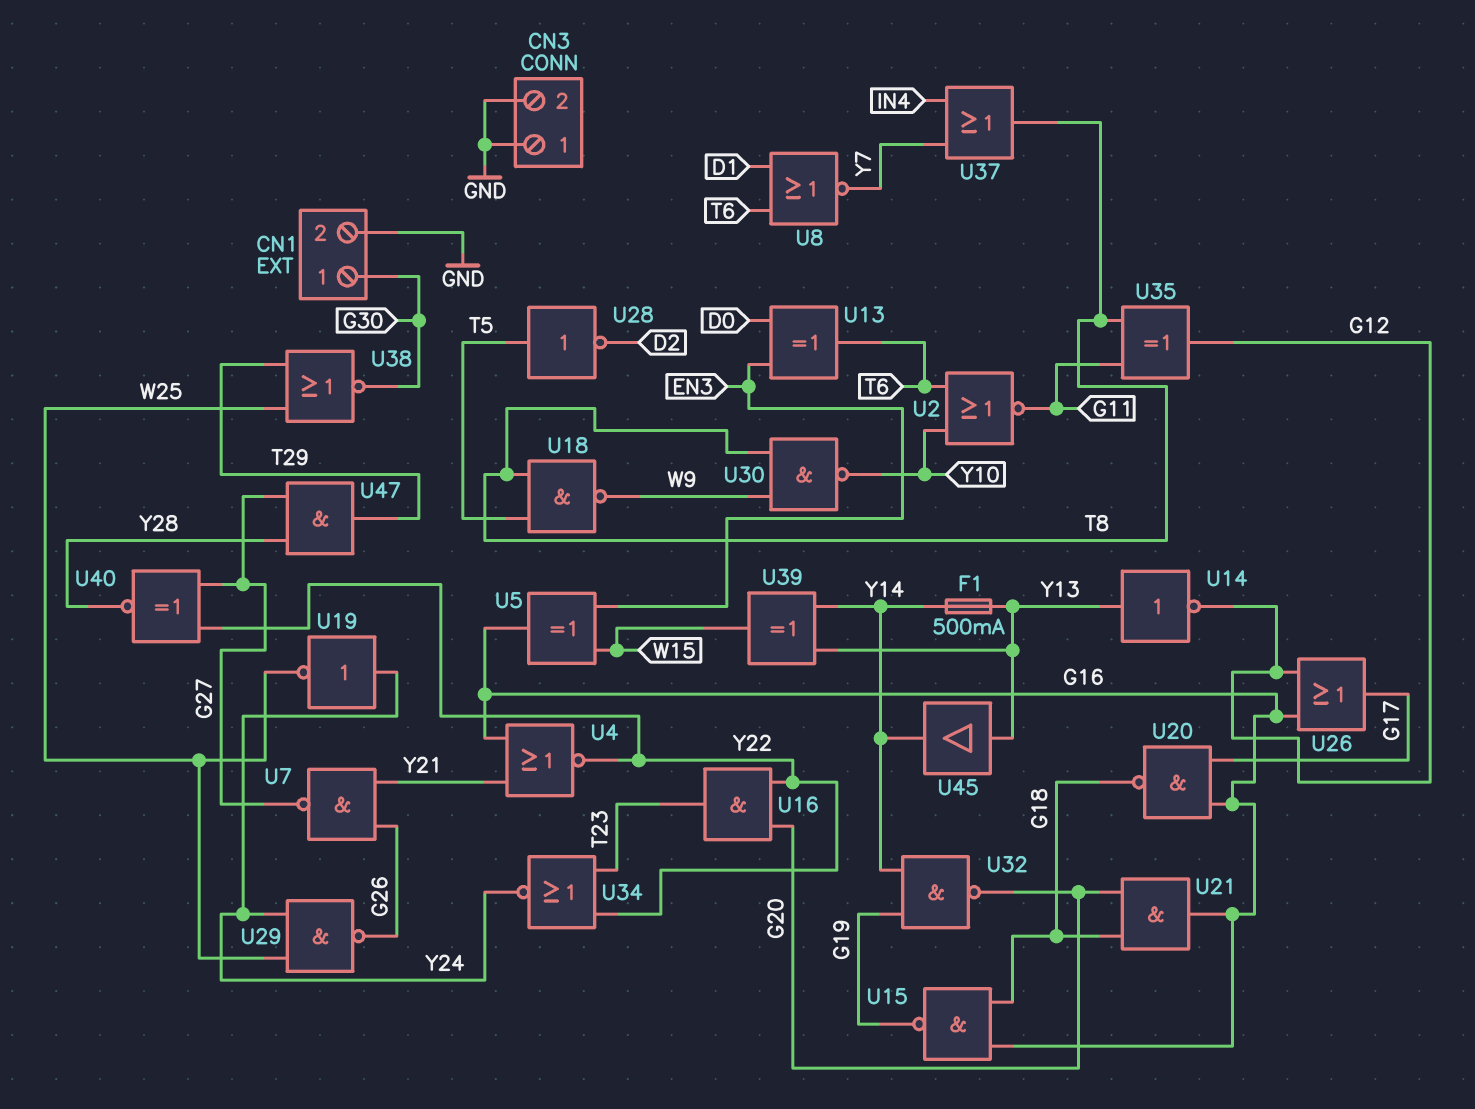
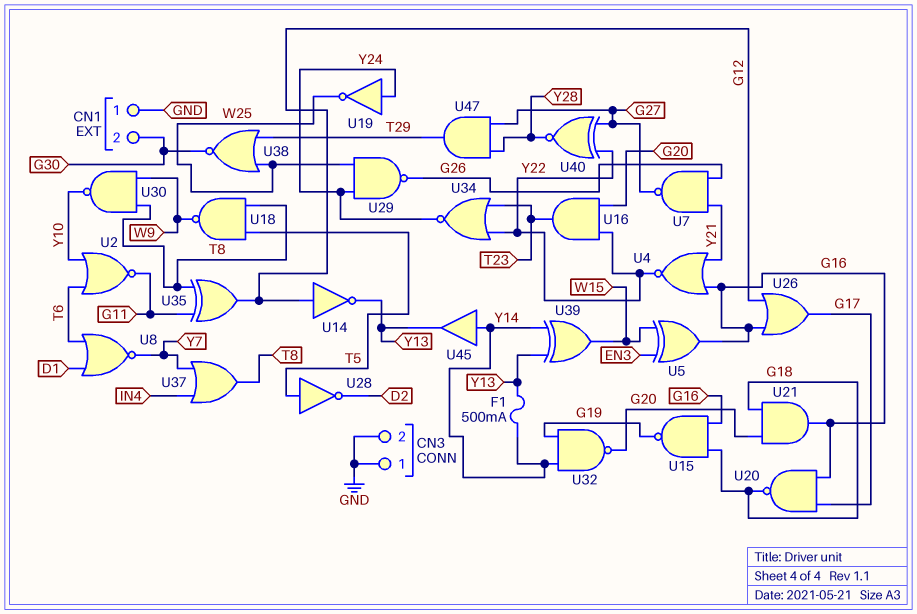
CN1 pin 1: G30 -> GND
CN1 pin 2: GND -> G30
U13: XOR (in D0, in EN3, out T6) -> none
U14: NOT (in Y13, out G12) -> NOT (in G12, out Y13)
U45: buffer (in Y13, out Y14) -> buffer (in Y14, out Y13)

